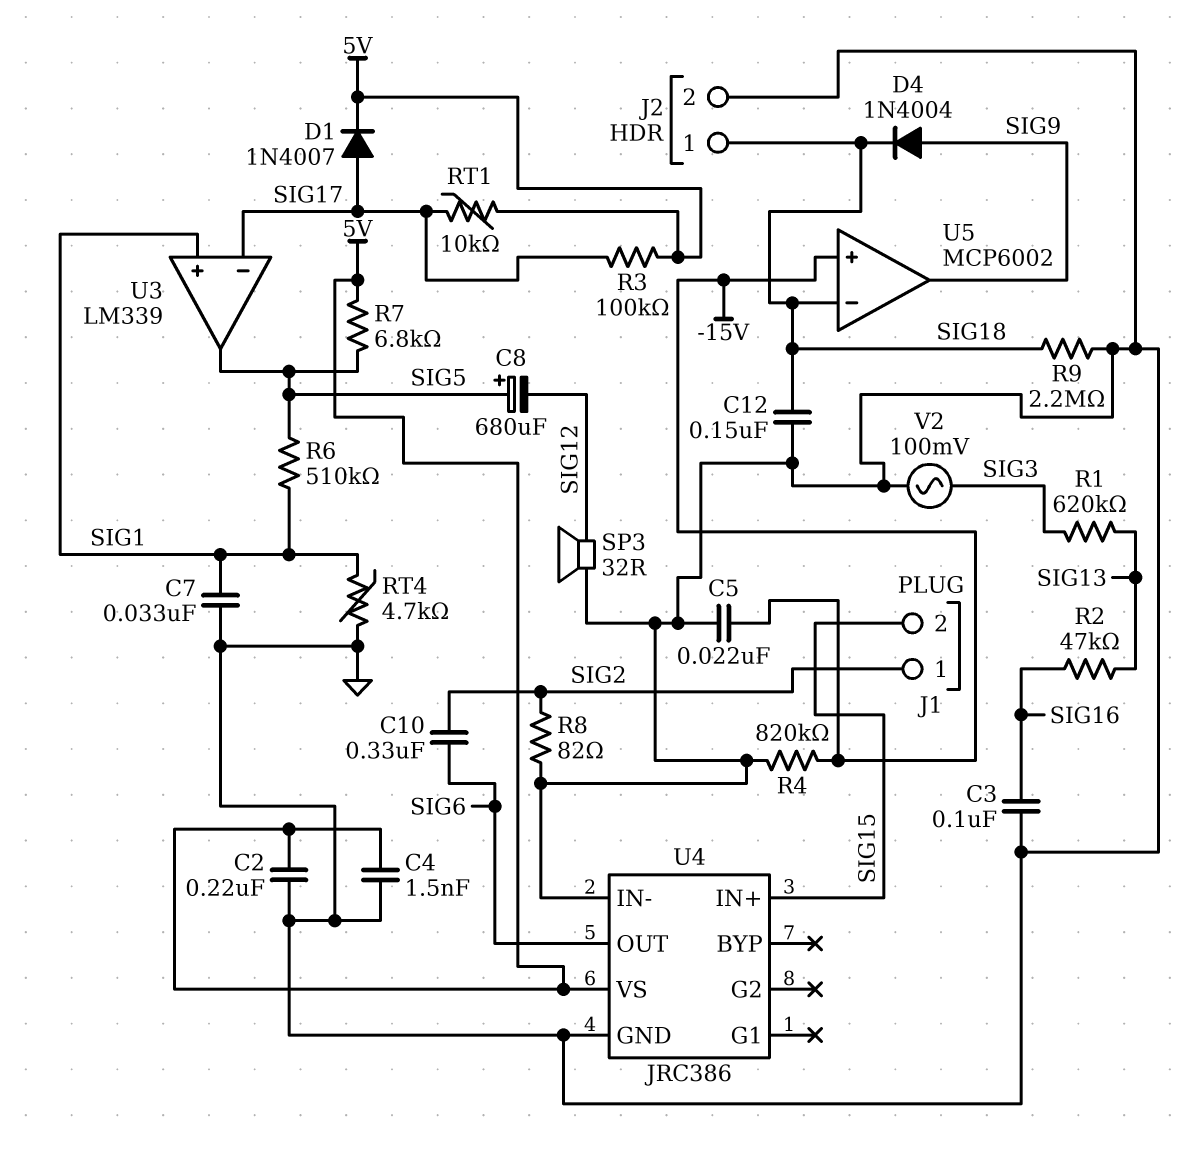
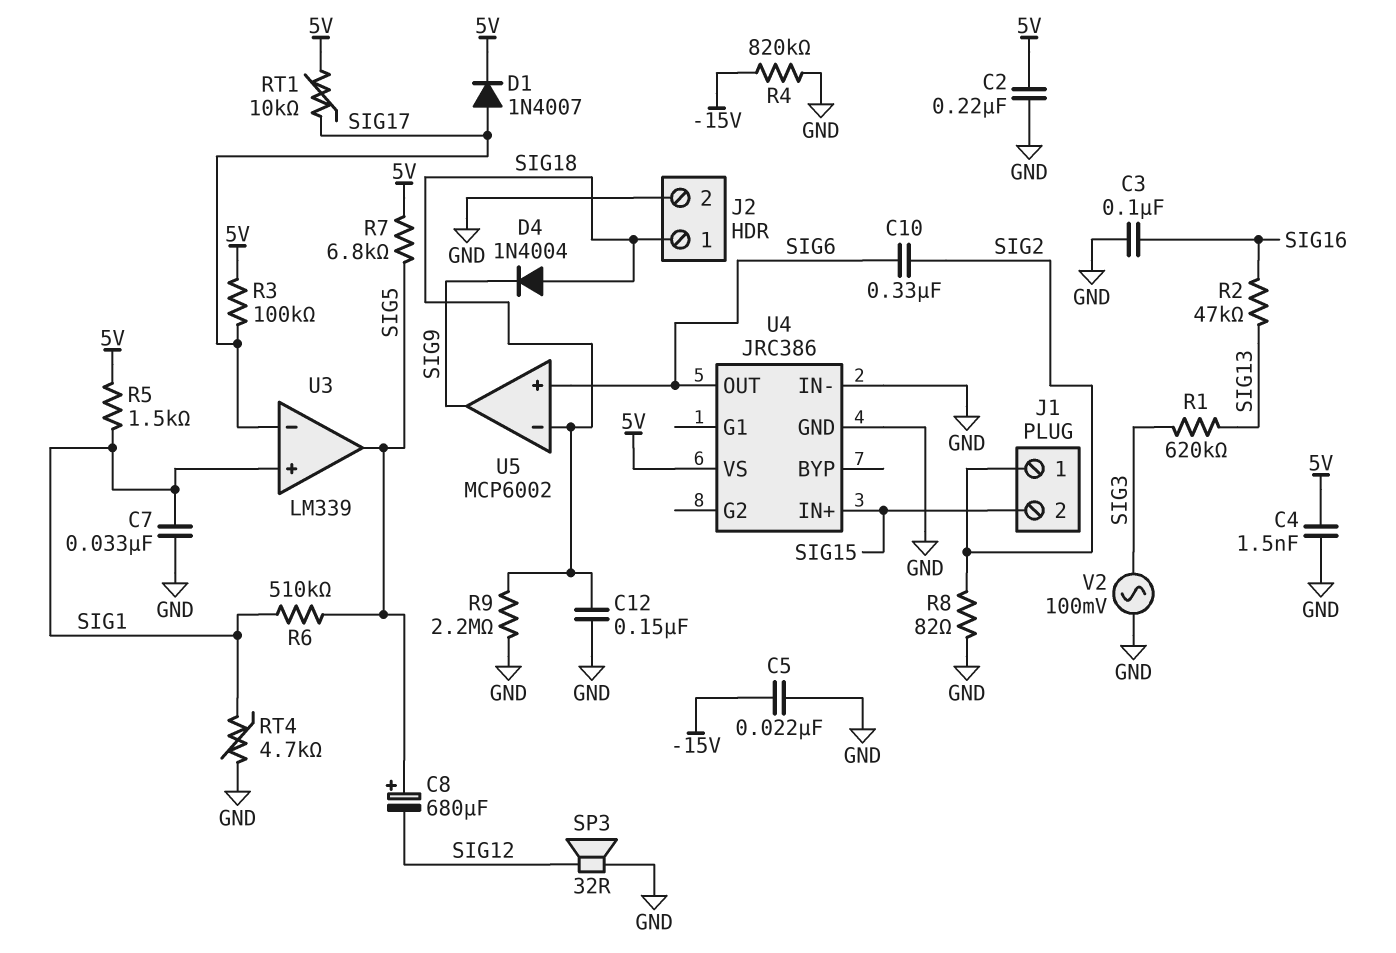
D4: diode 1N4004 (A SIG9, K SIG18) -> diode 1N4004 (A SIG18, K SIG9)
R5: none -> 1.5k (5V, SIG1)
U5 pin in+: -15V -> SIG6

